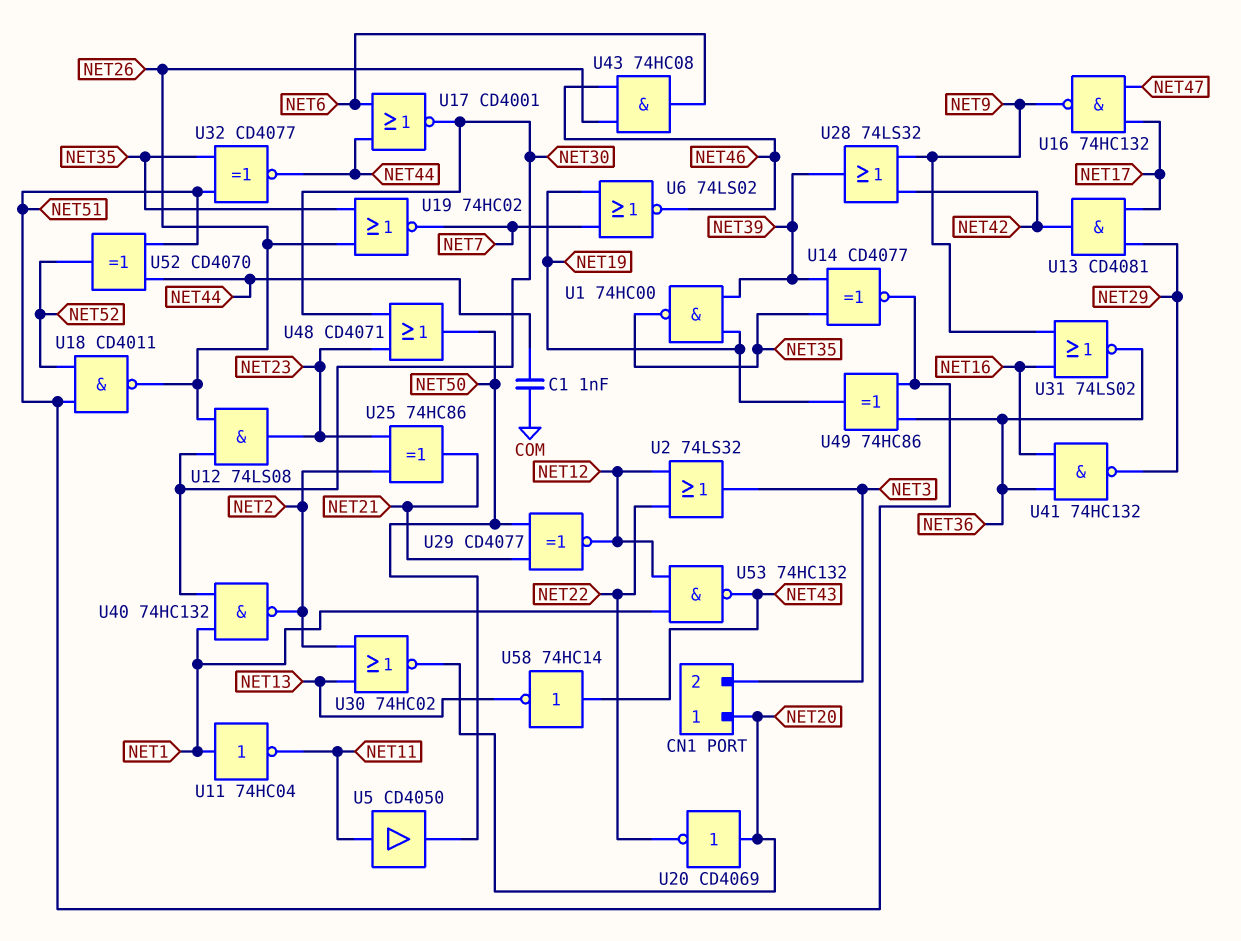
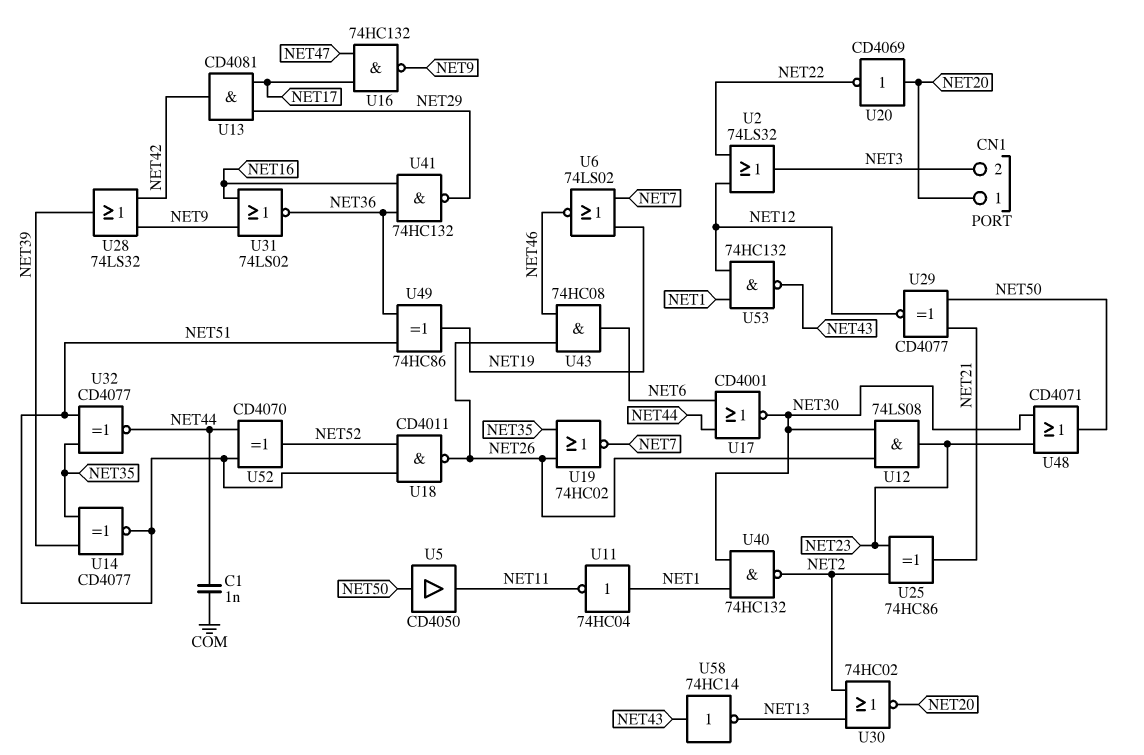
U1: NAND 74HC00 (in NET19, in NET39, out NET35) -> none
U5: buffer CD4050 (in NET11, out NET50) -> buffer CD4050 (in NET50, out NET11)

